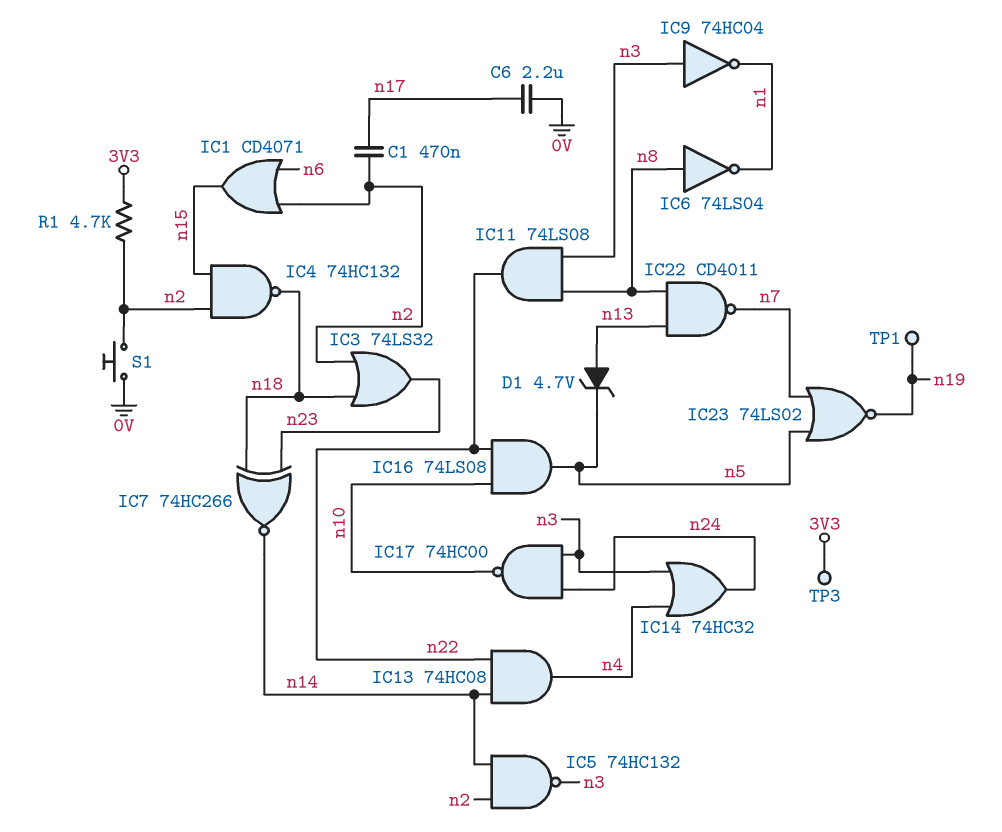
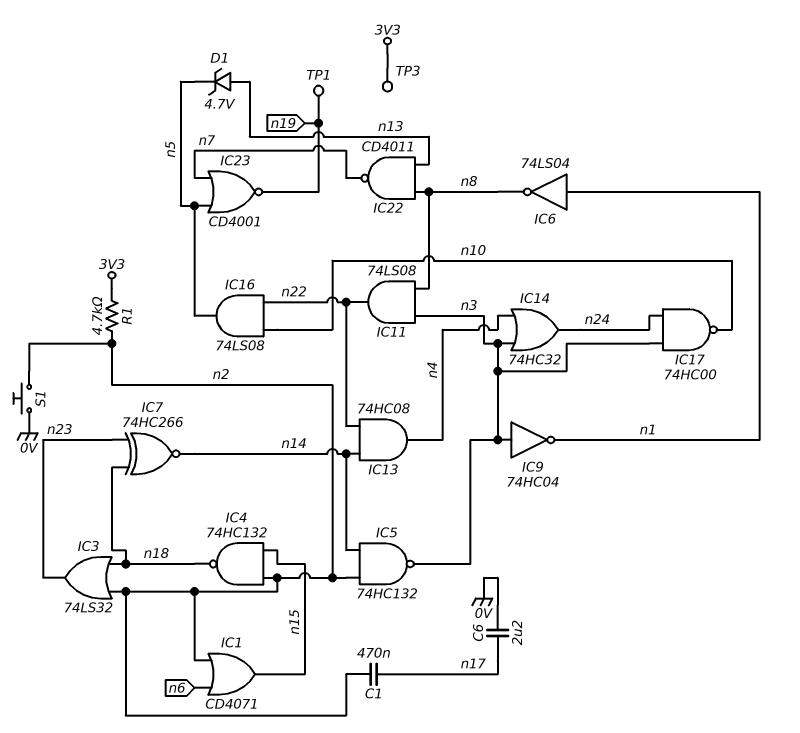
IC6: NOT 74LS04 (in n8, out n1) -> NOT 74LS04 (in n1, out n8)
IC23: NOR 74LS02 (in n5, in n7, out n19) -> NOR CD4001 (in n5, in n7, out n19)

